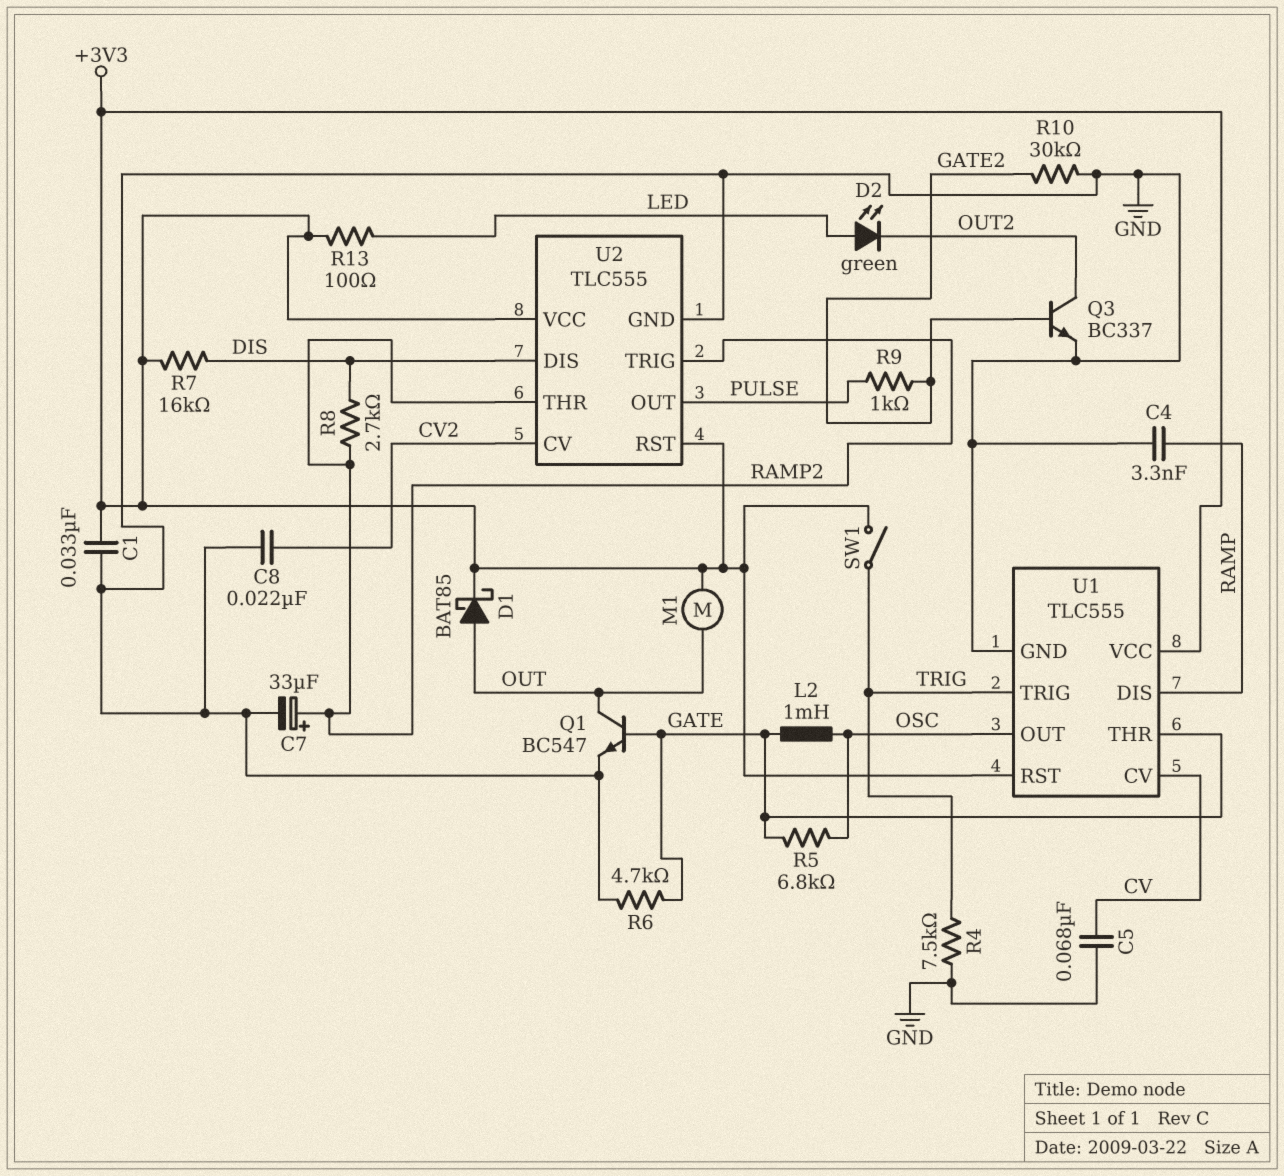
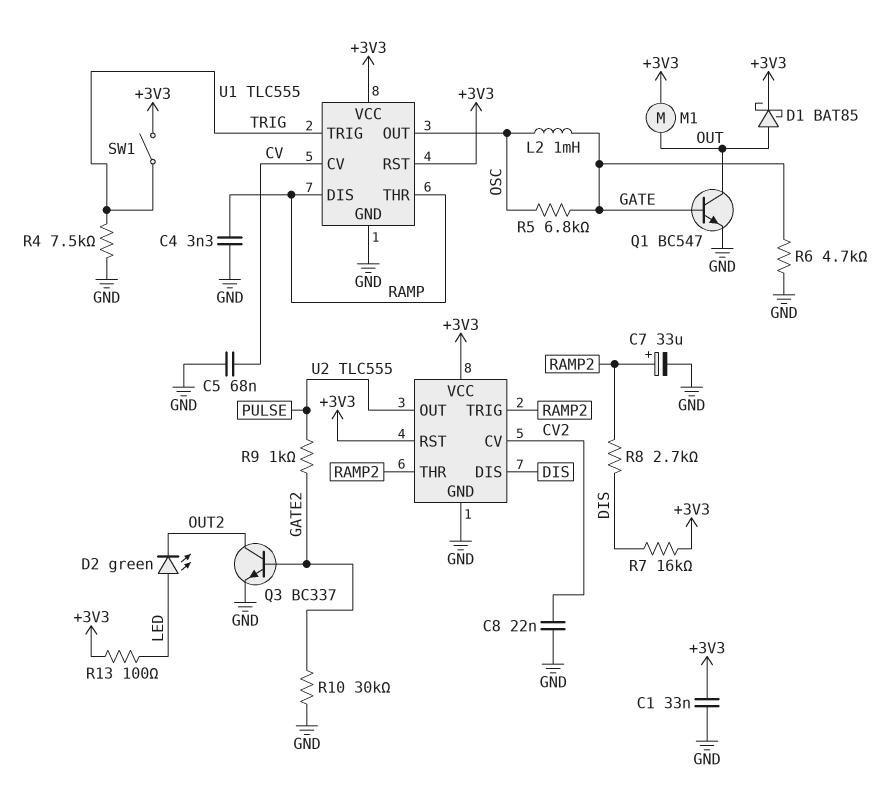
U1 pin THR: GATE -> RAMP

